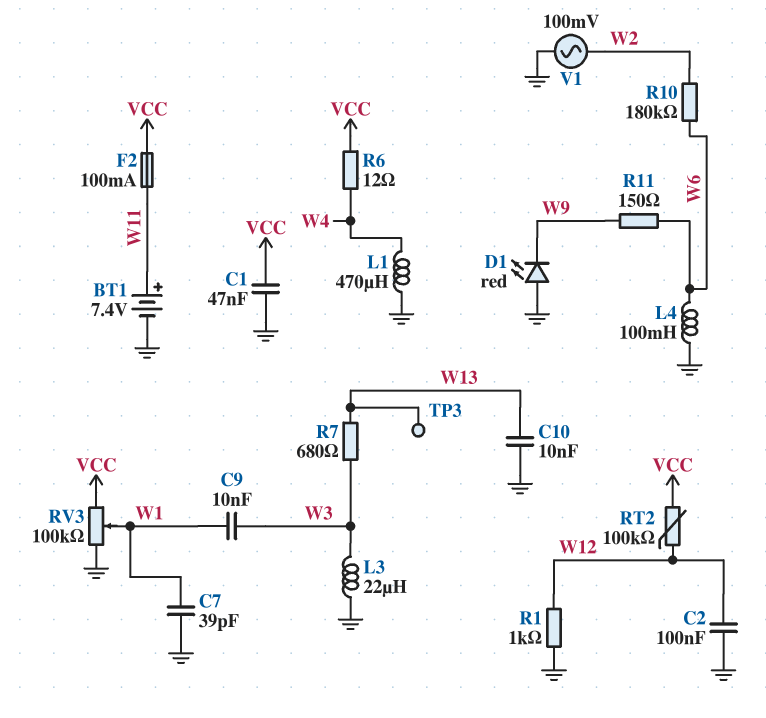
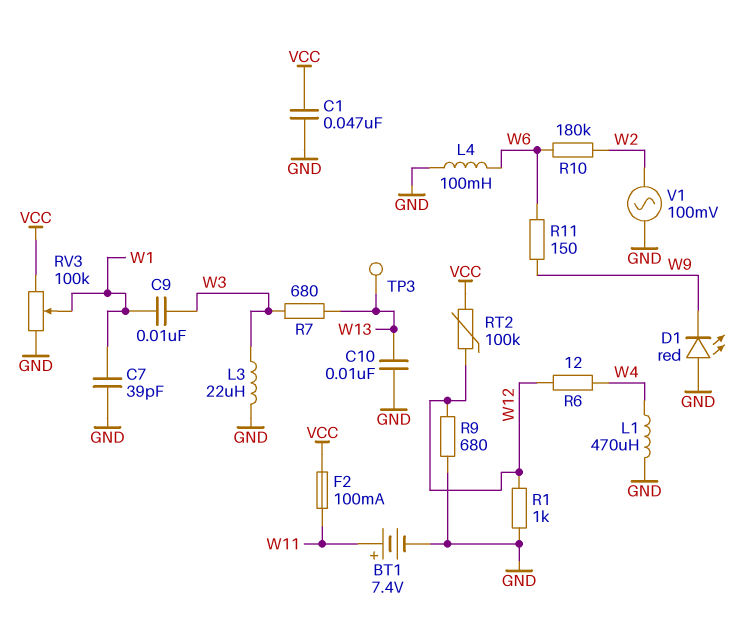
C2: 100nF (GND, W12) -> none
R6: 12 (VCC, W4) -> 12 (W4, W12)
R9: none -> 680 (GND, W12)

